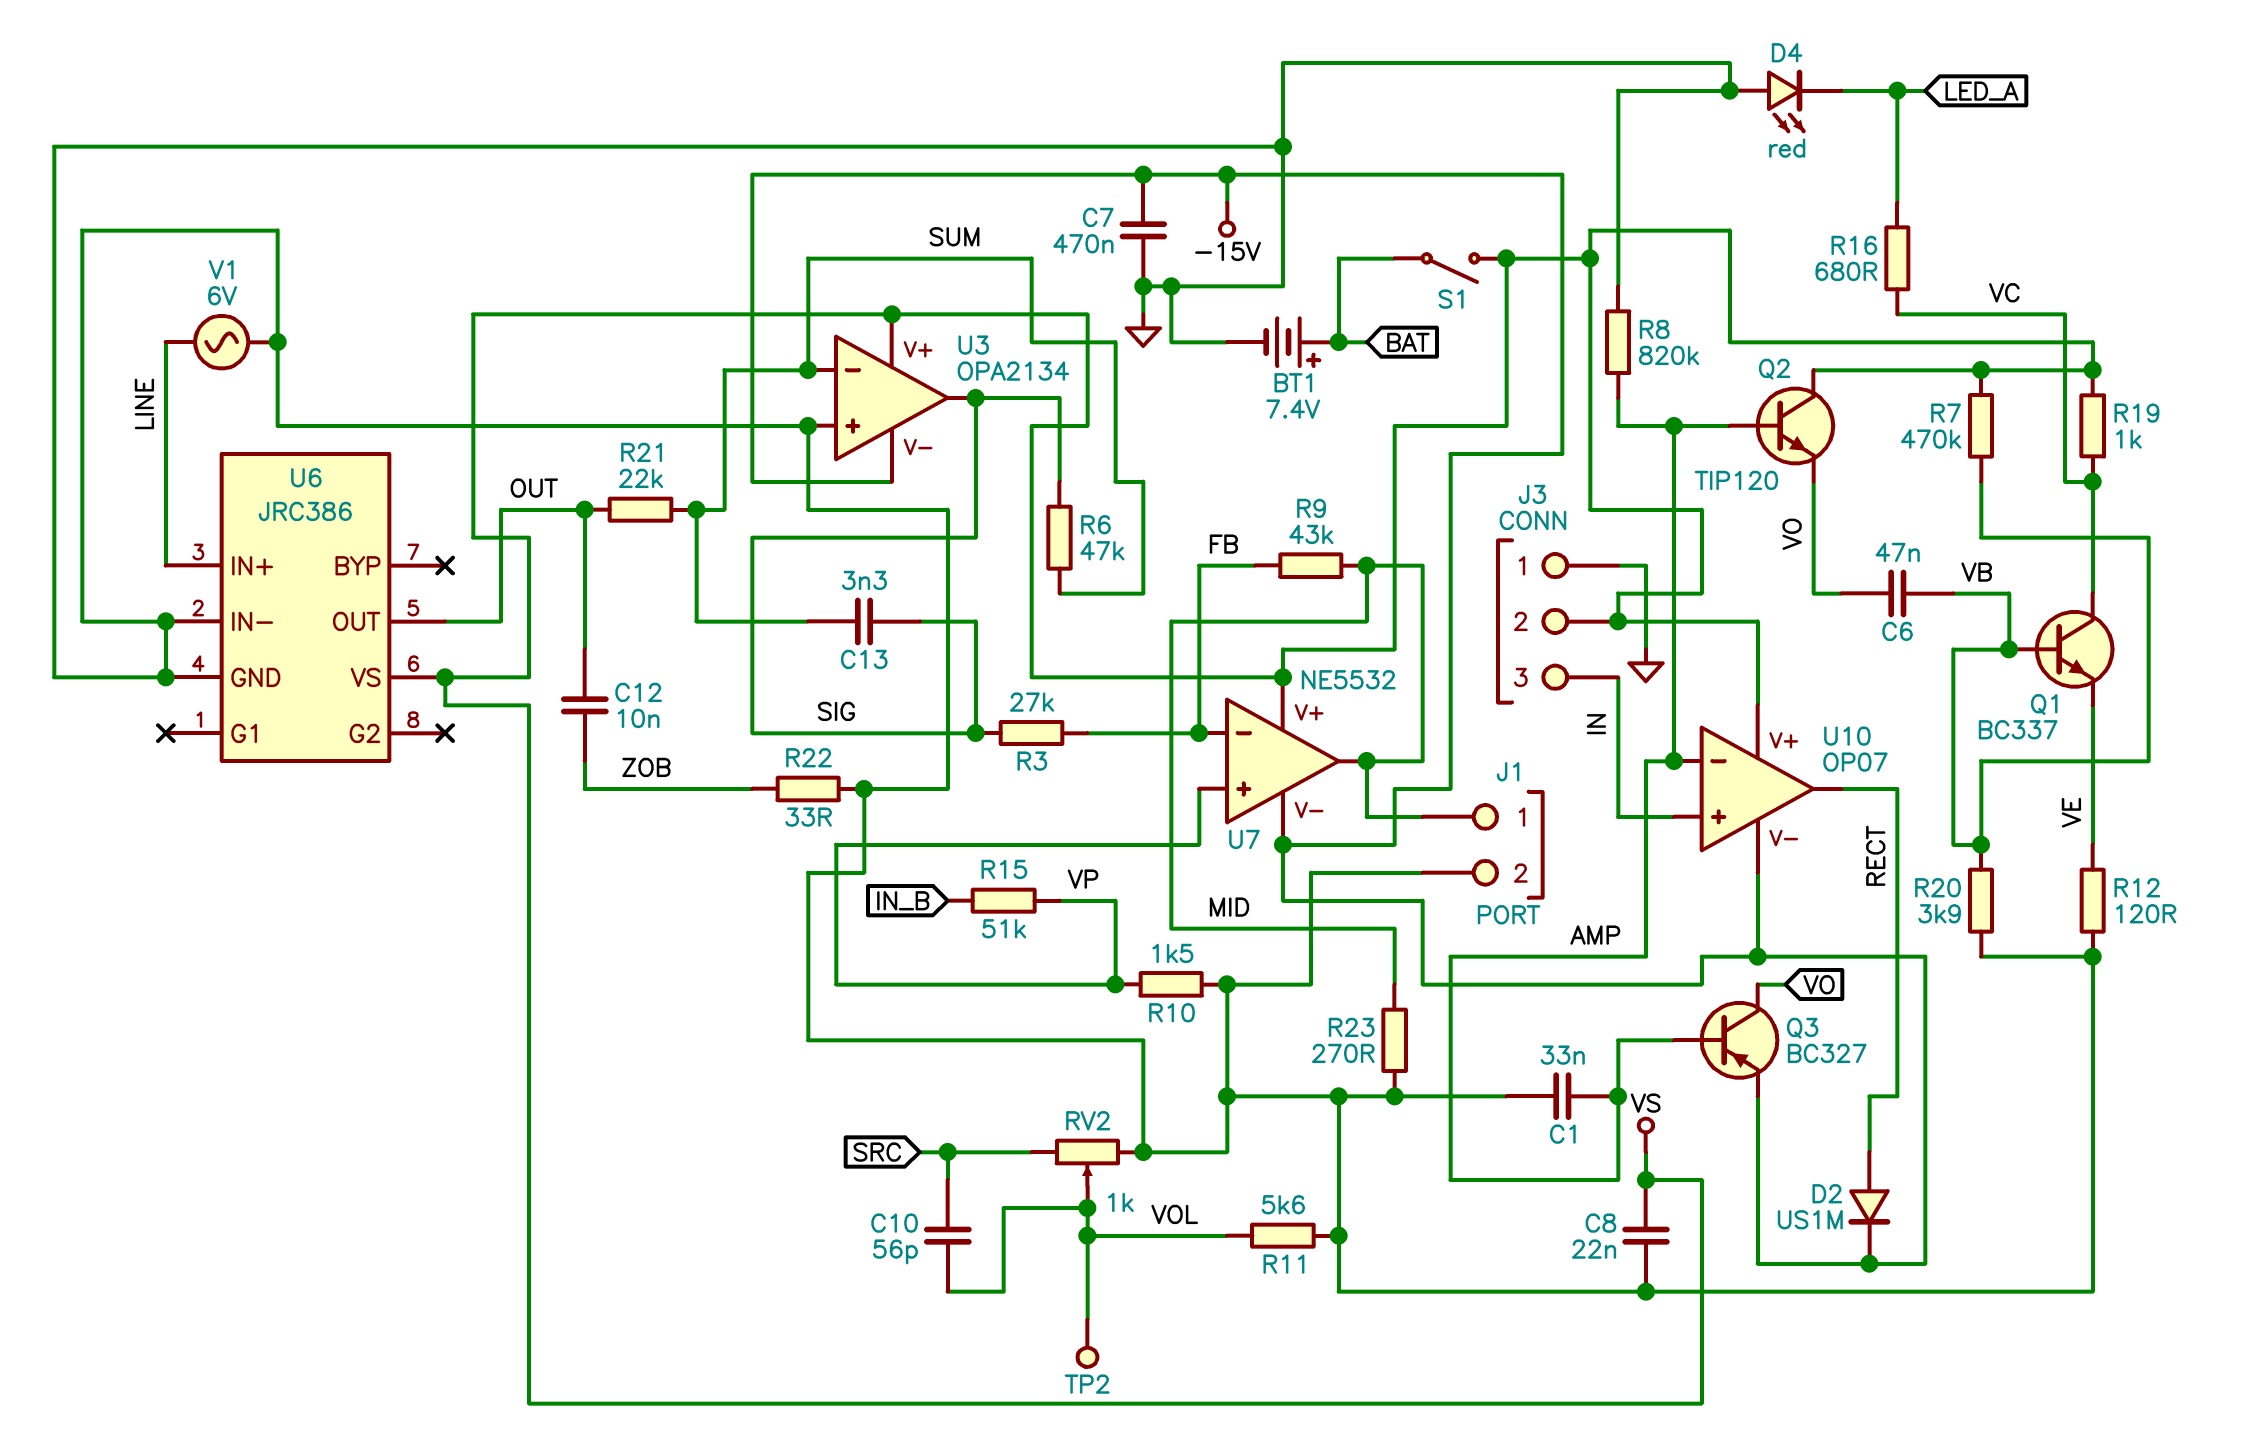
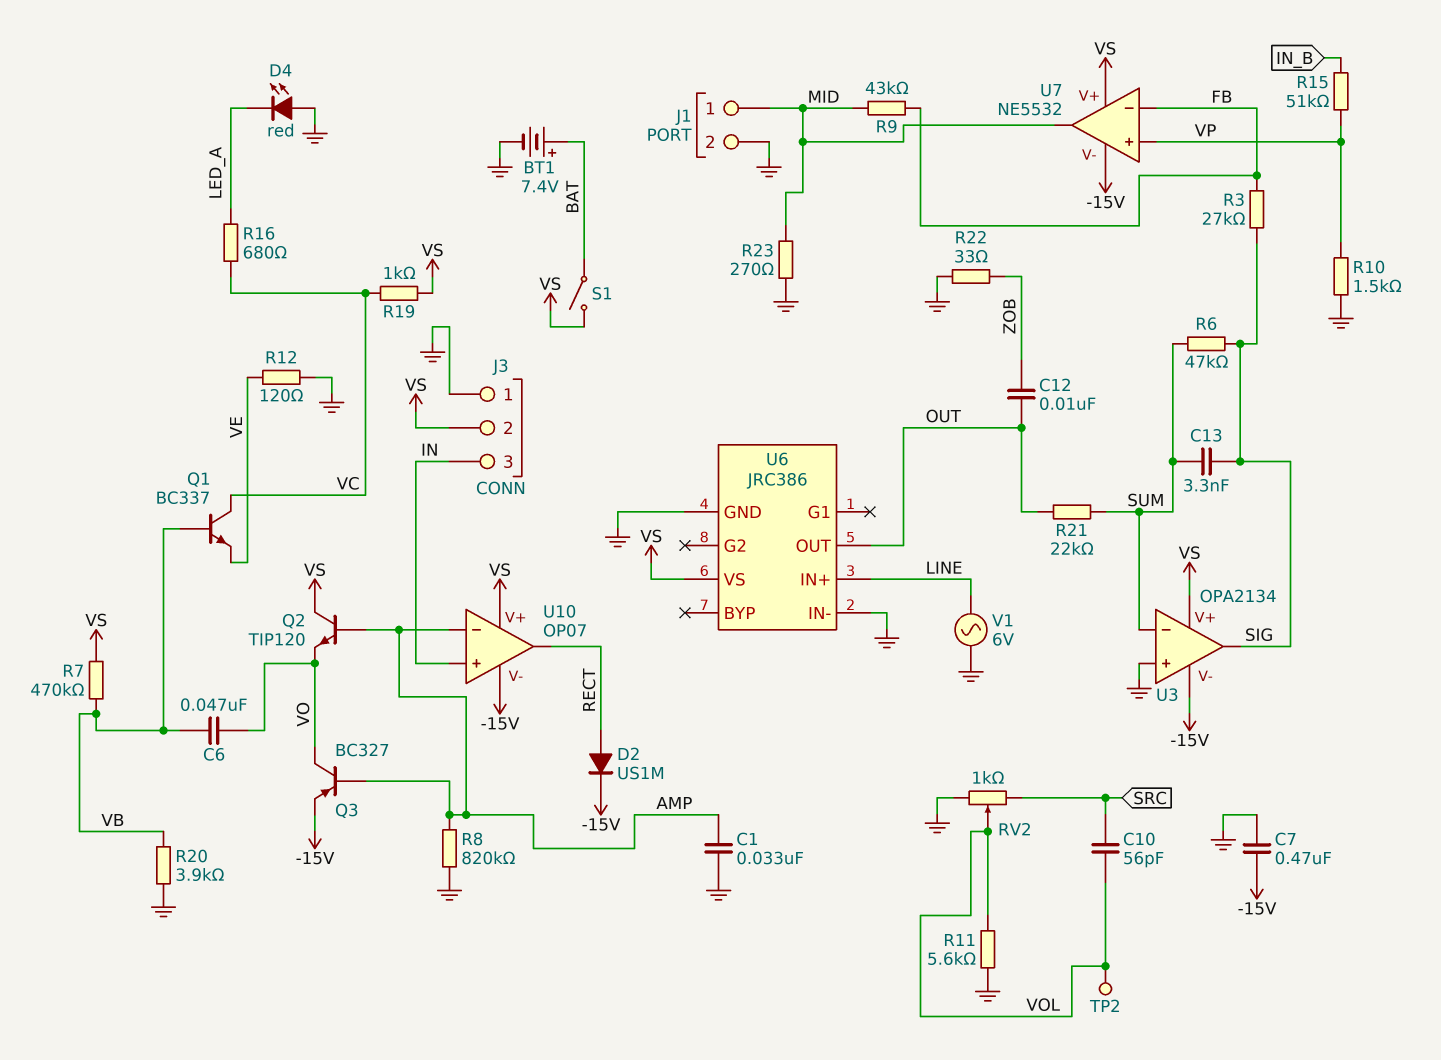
C8: 22nF (GND, VS) -> none

